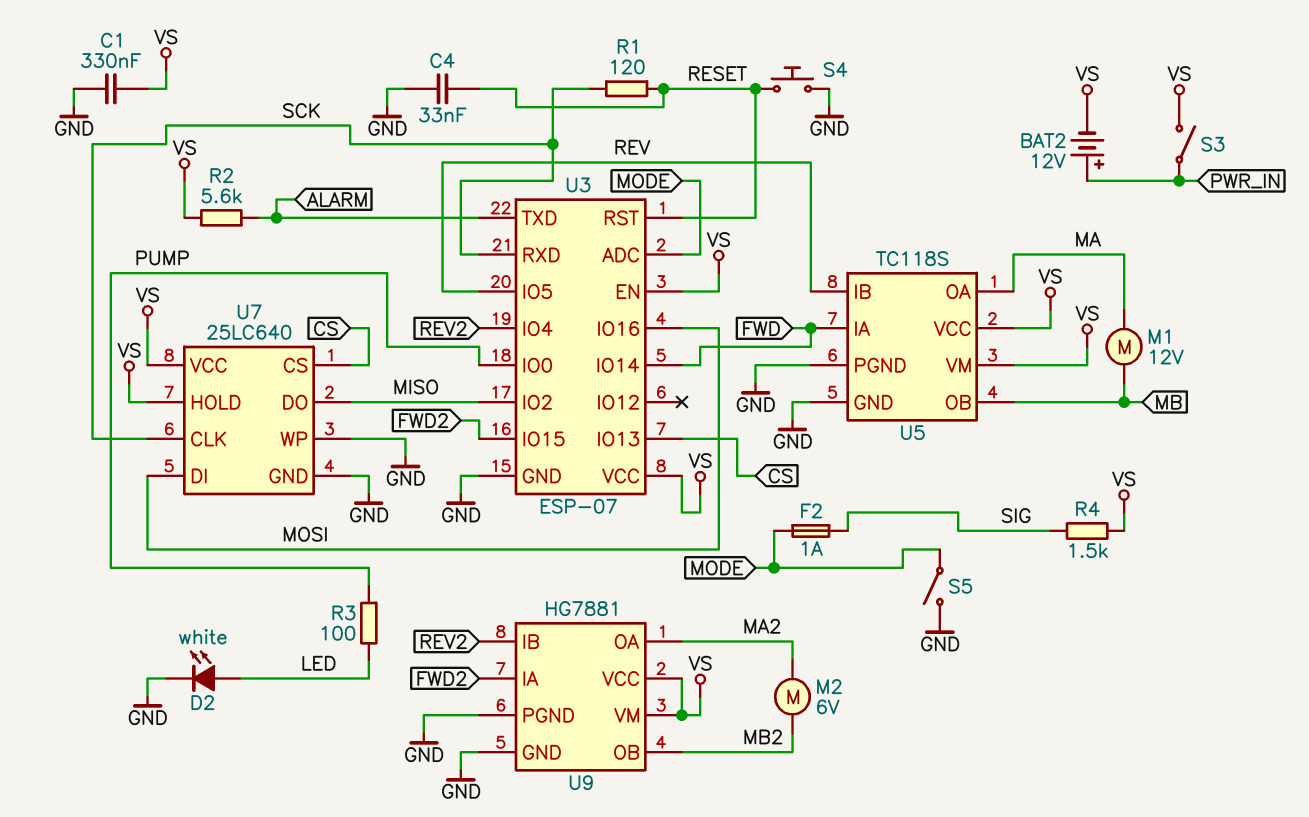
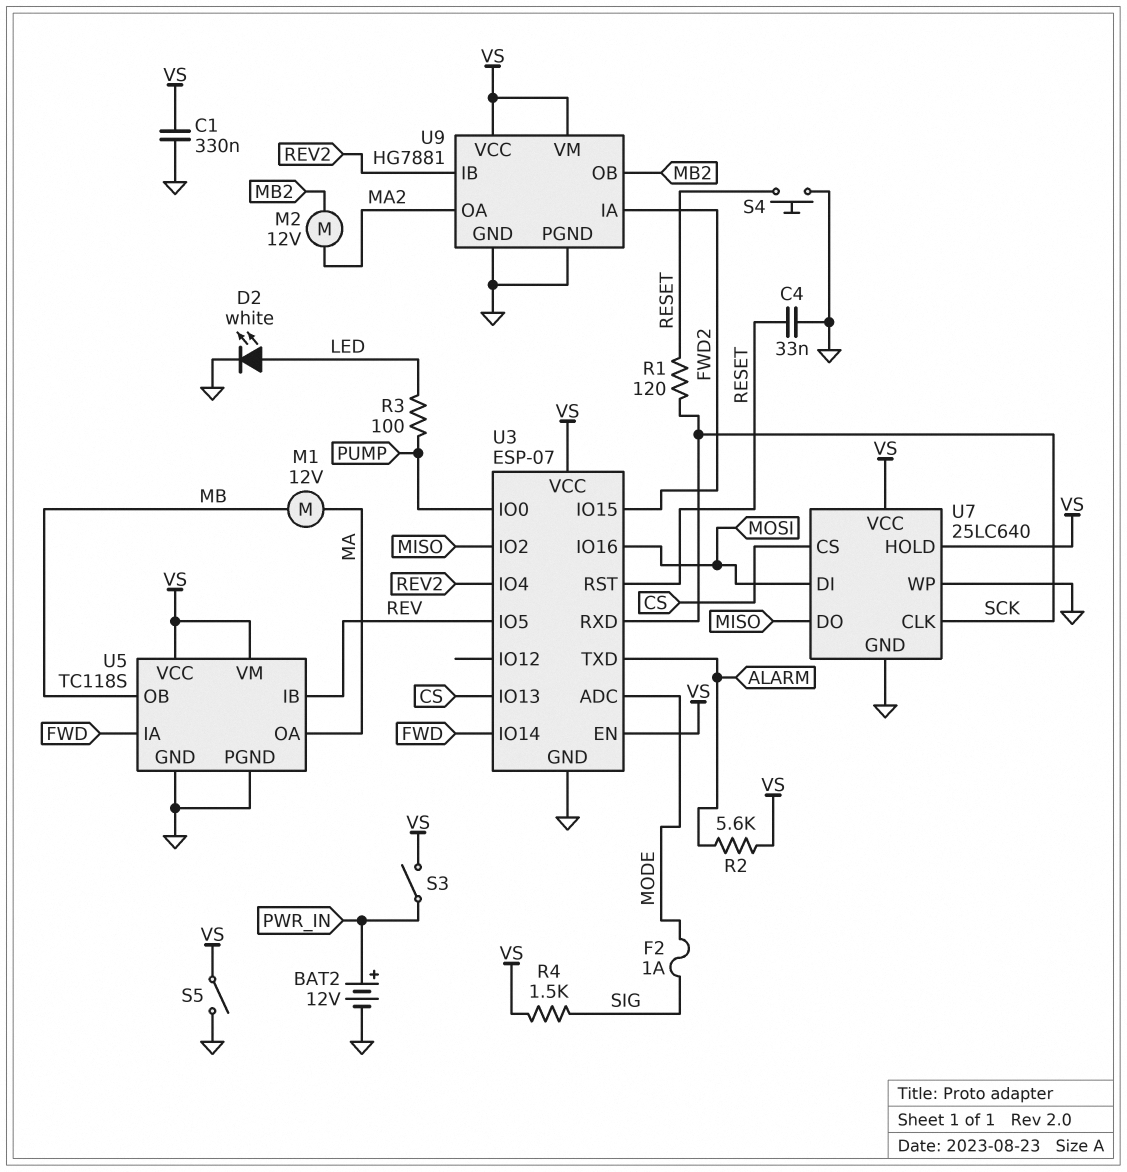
BAT2: 12V (plus PWR_IN, minus VS) -> 12V (plus PWR_IN, minus GND)
M2: motor 6V (MA2, MB2) -> motor 12V (MA2, MB2)
S5: switch (GND, MODE) -> switch (GND, VS)

